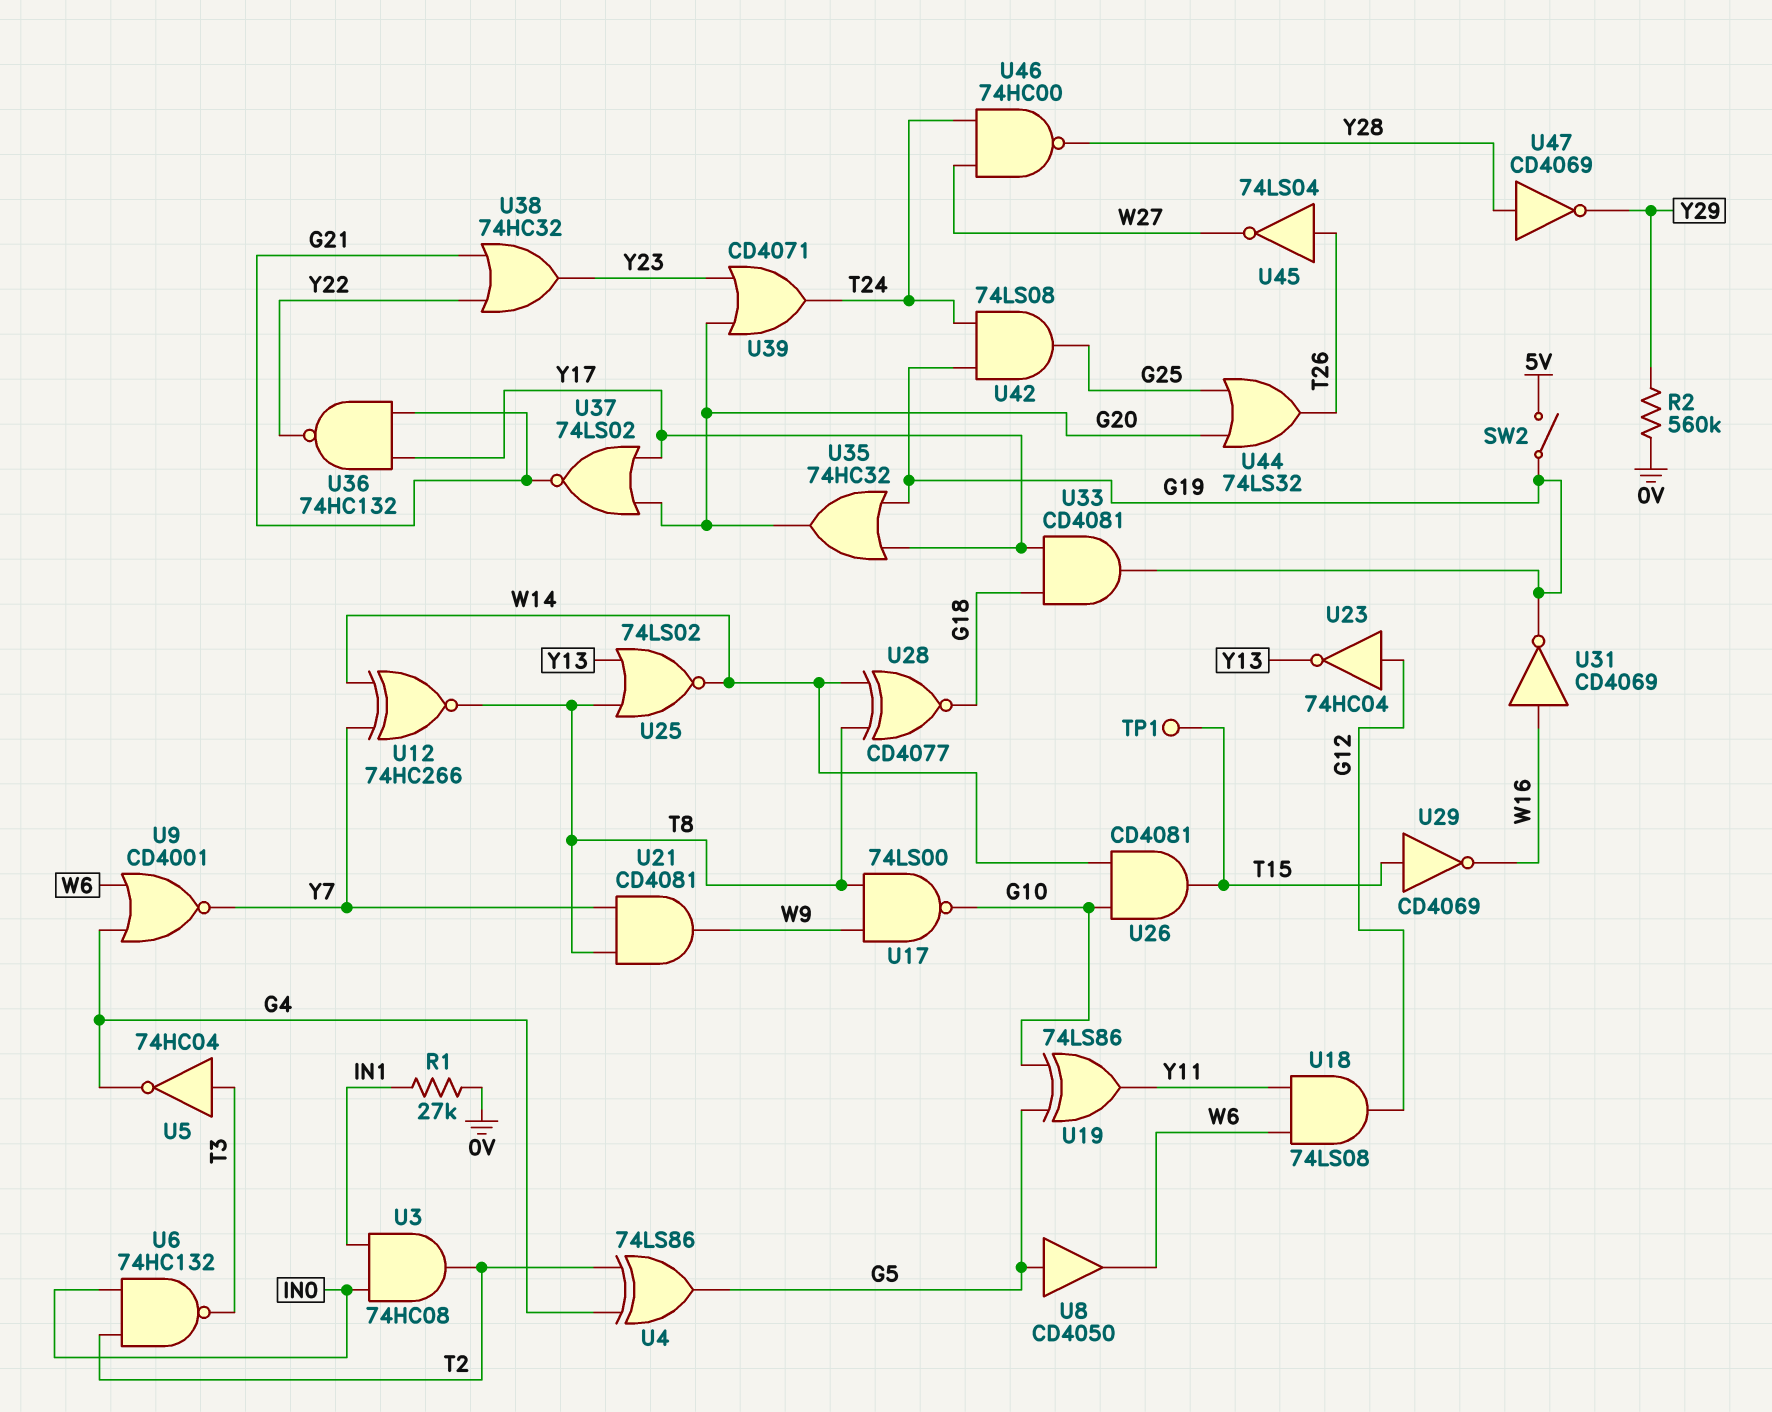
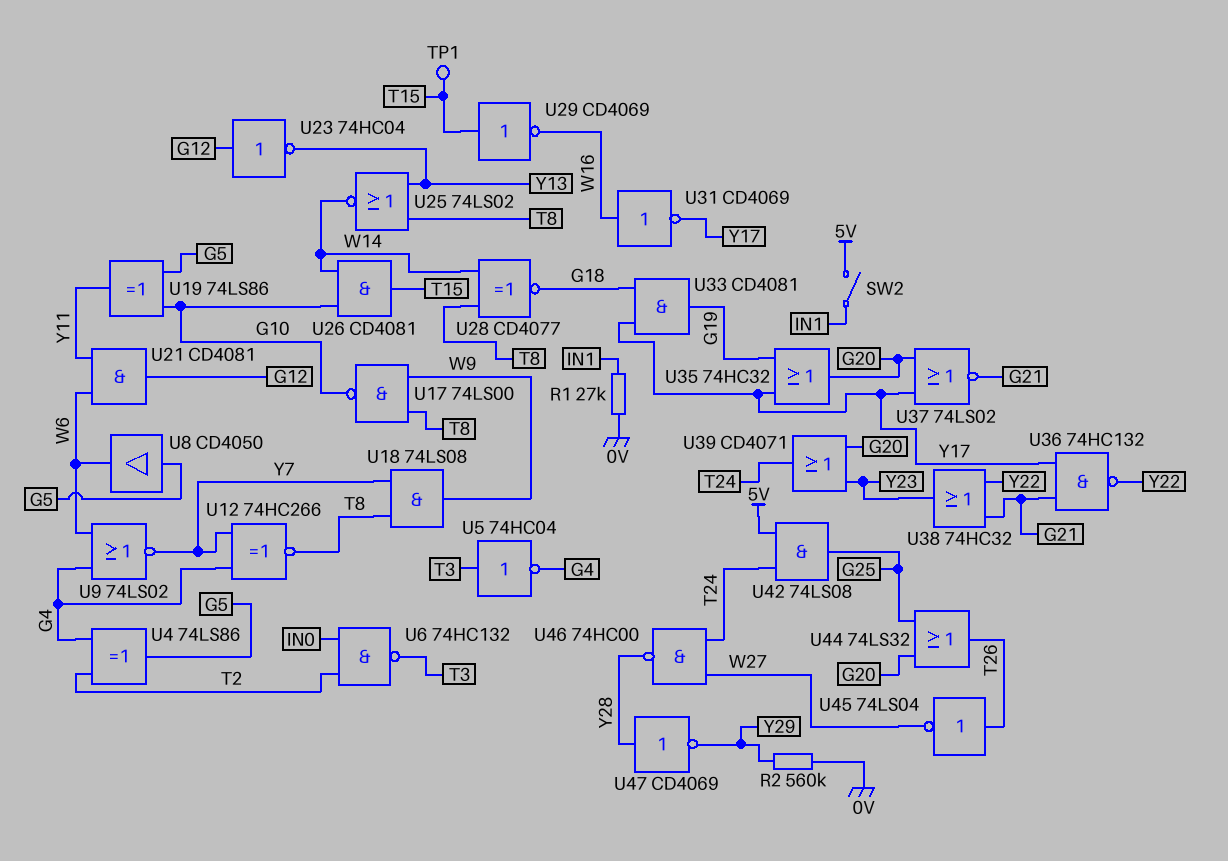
SW2: switch (5V, G19) -> switch (5V, IN1)
U3: AND 74HC08 (in IN0, in IN1, out T2) -> none
U9: NOR CD4001 (in G4, in W6, out Y7) -> NOR 74LS02 (in G4, in W6, out Y7)
U12: XNOR 74HC266 (in W14, in Y7, out T8) -> XNOR 74HC266 (in G4, in Y7, out T8)
U18: AND 74LS08 (in W6, in Y11, out G12) -> AND 74LS08 (in T8, in Y7, out W9)
U21: AND CD4081 (in T8, in Y7, out W9) -> AND CD4081 (in W6, in Y11, out G12)
U31: NOT CD4069 (in W16, out G19) -> NOT CD4069 (in W16, out Y17)
U42: AND 74LS08 (in G19, in T24, out G25) -> AND 74LS08 (in 5V, in T24, out G25)

